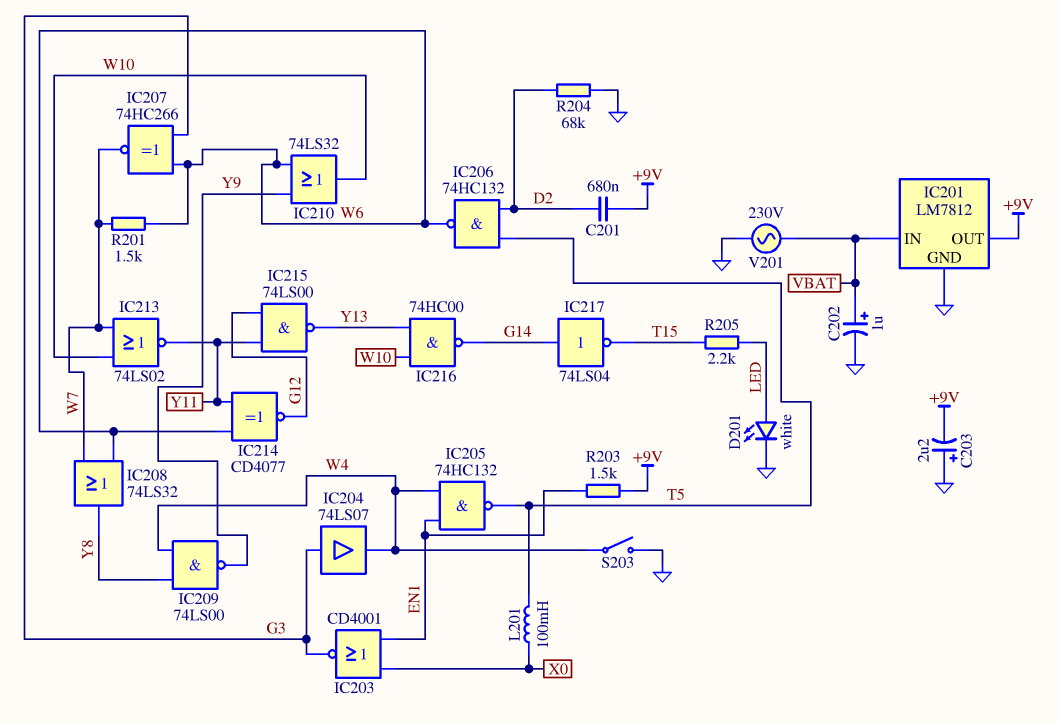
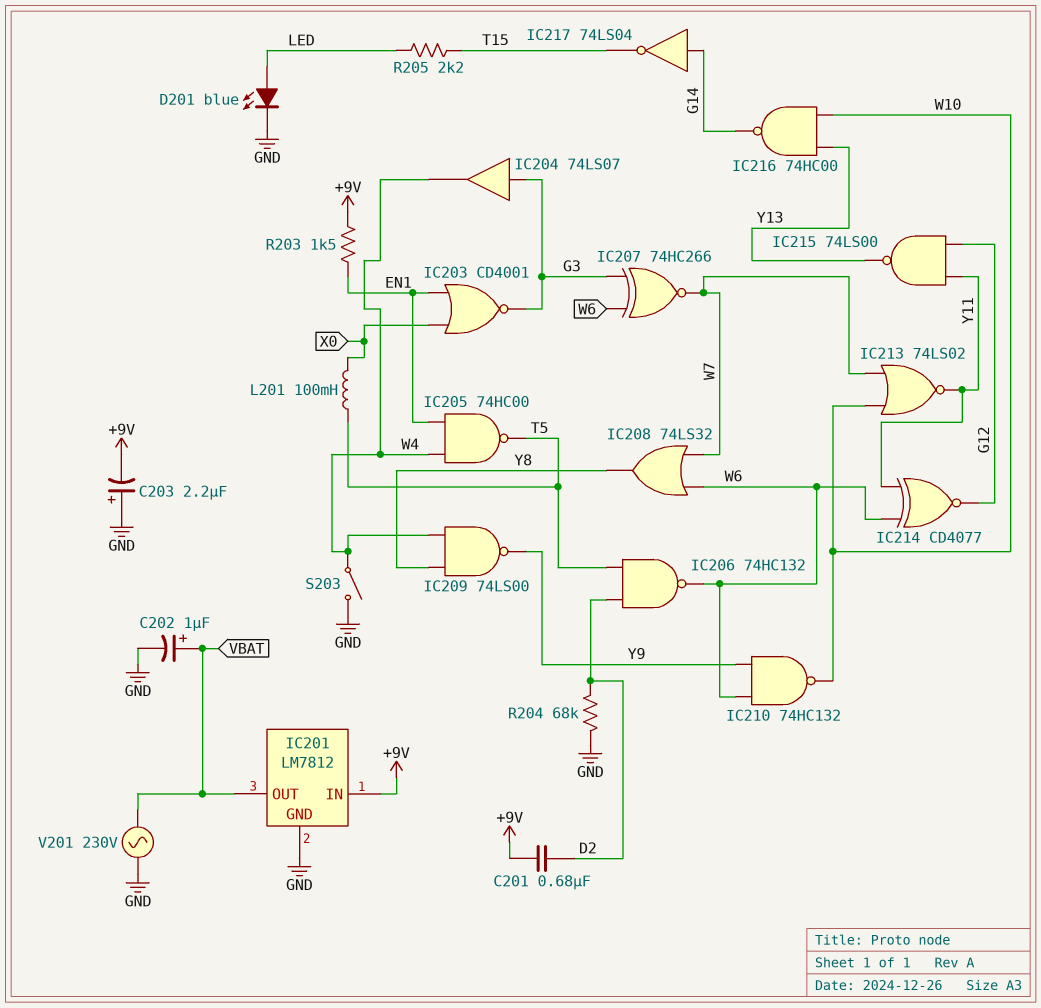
D201: LED white (A LED, K GND) -> LED blue (A LED, K GND)
IC201 pin IN: VBAT -> +9V
IC201 pin OUT: +9V -> VBAT
IC205: NAND 74HC132 (in EN1, in W4, out T5) -> NAND 74HC00 (in EN1, in W4, out T5)
IC210: OR 74LS32 (in W6, in Y9, out W10) -> NAND 74HC132 (in W6, in Y9, out W10)
R201: 1.5k (W6, W7) -> none

